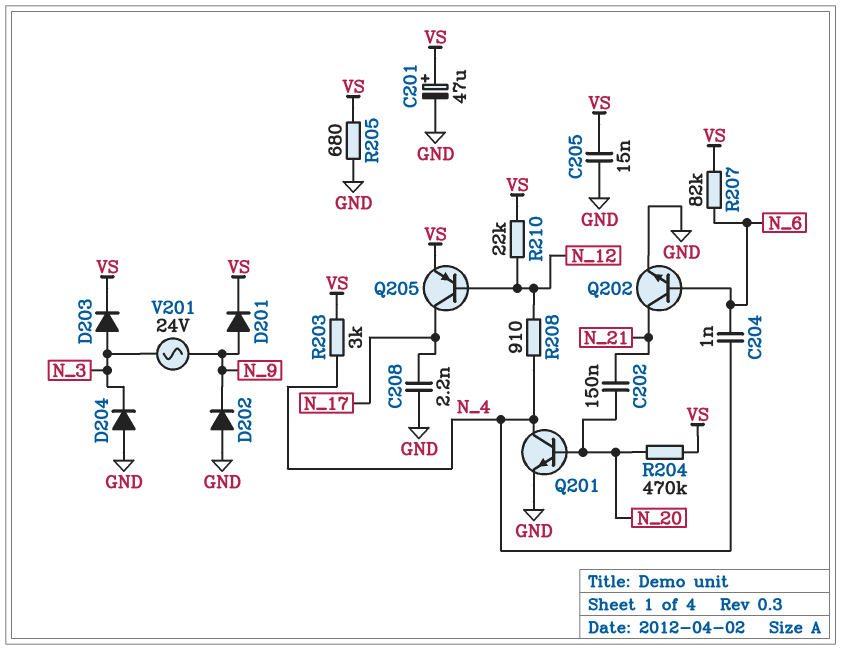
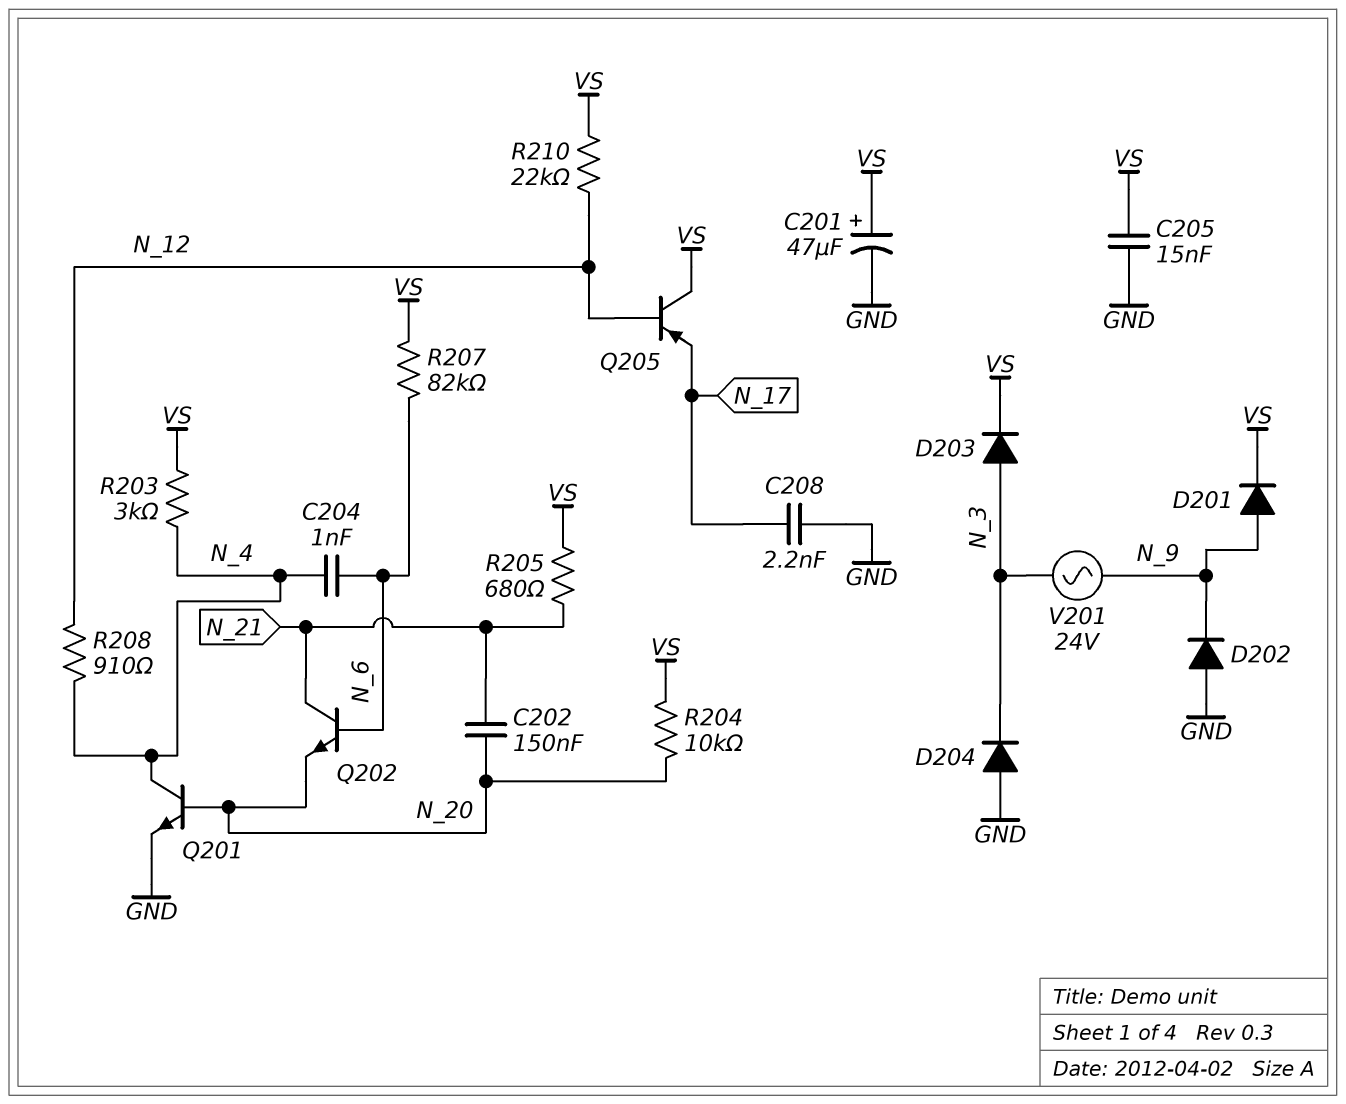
Q202: NPN (B N_6, C N_21, E GND) -> NPN (B N_6, C N_21, E N_20)
Q205: PNP (B N_12, C N_17, E VS) -> PNP (B N_12, C VS, E N_17)
R204: 470k (N_20, VS) -> 10k (N_20, VS)
R205: 680 (GND, VS) -> 680 (N_21, VS)

